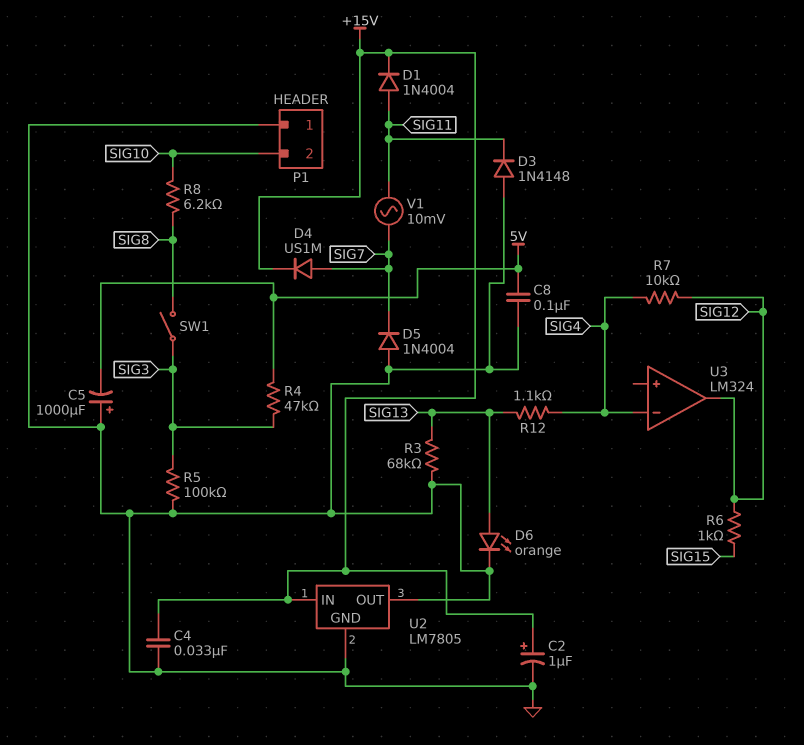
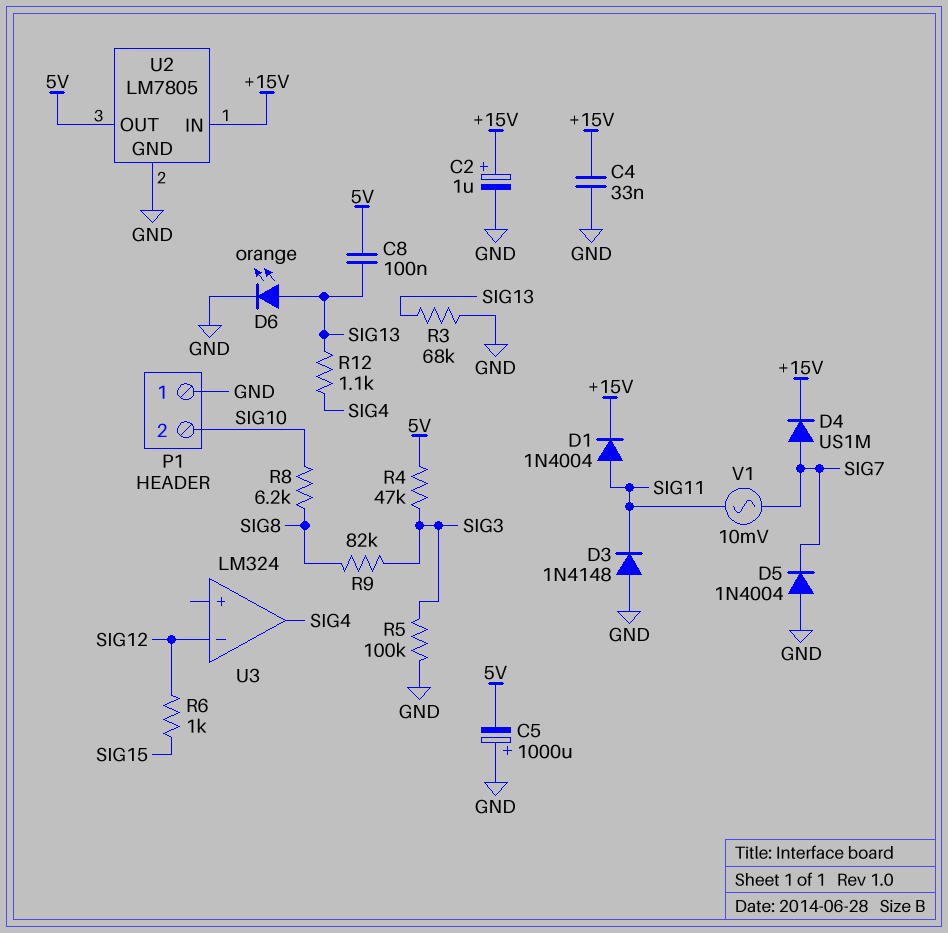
C8: 100nF (5V, GND) -> 100nF (5V, SIG13)
R7: 10k (SIG4, SIG12) -> none
R9: none -> 82k (SIG3, SIG8)
SW1: switch (SIG3, SIG8) -> none
U2 pin OUT: GND -> 5V
U3 pin in-: SIG4 -> SIG12
U3 pin out: SIG12 -> SIG4

